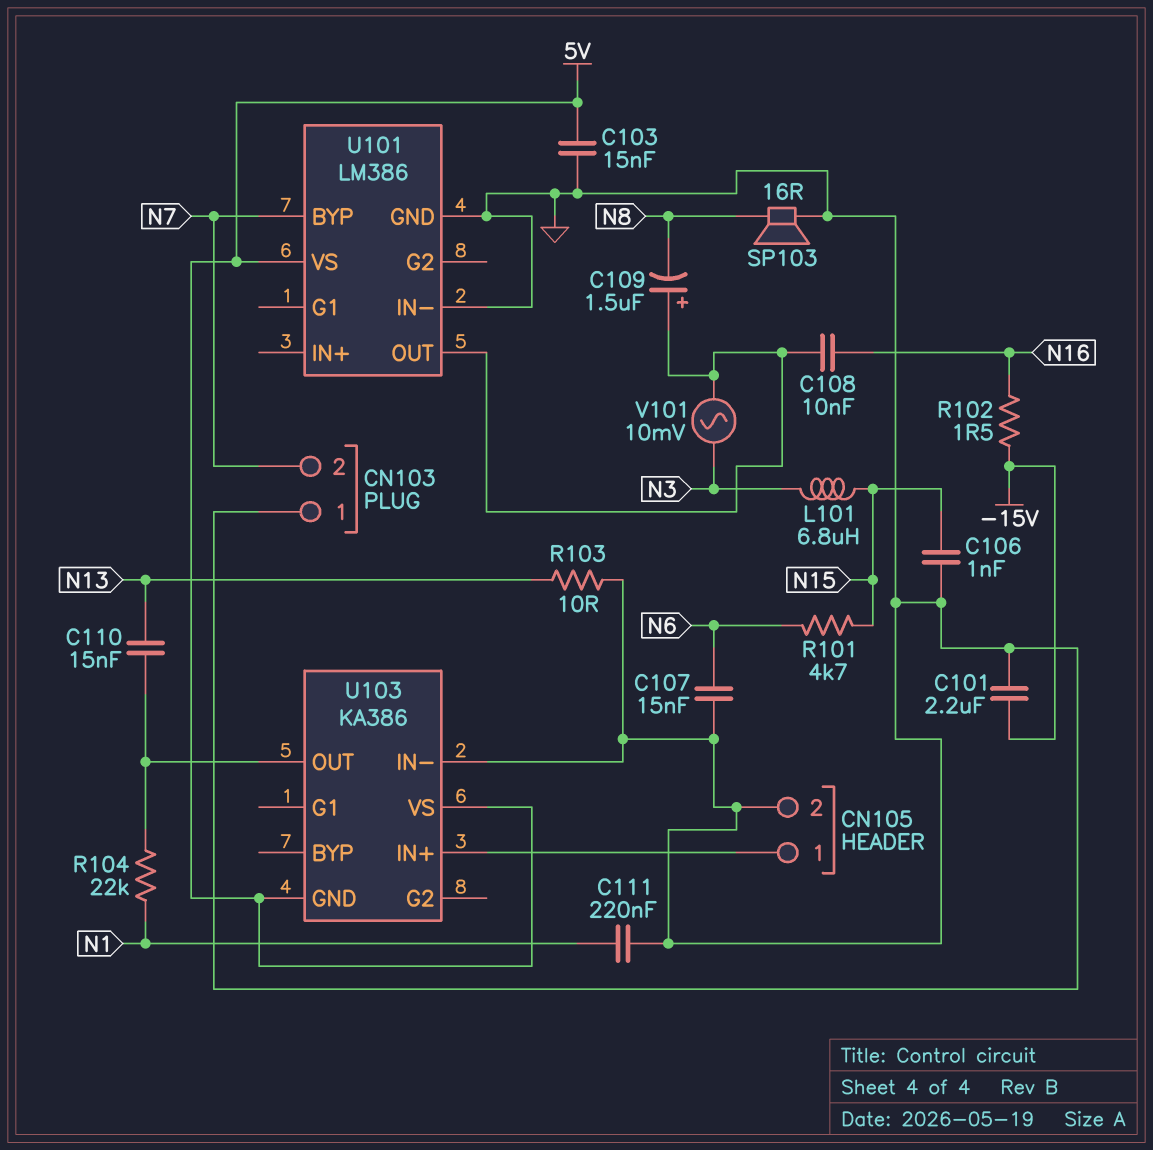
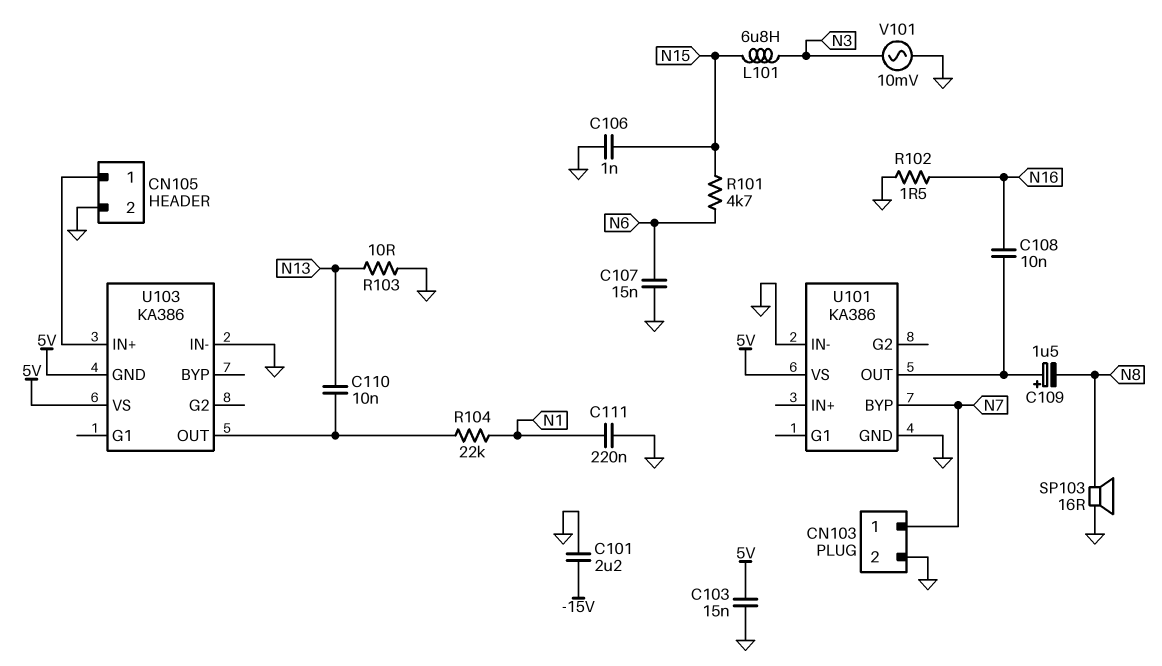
C110: 15nF (N13, U103/OUT) -> 10nF (N13, U103/OUT)
CN103 pin 1: GND -> N7
CN103 pin 2: N7 -> GND
R102: 1.5 (-15V, N16) -> 1.5 (GND, N16)
U101: LM386 -> KA386
V101: AC 10mV (N3, U101/OUT) -> AC 10mV (GND, N3)

